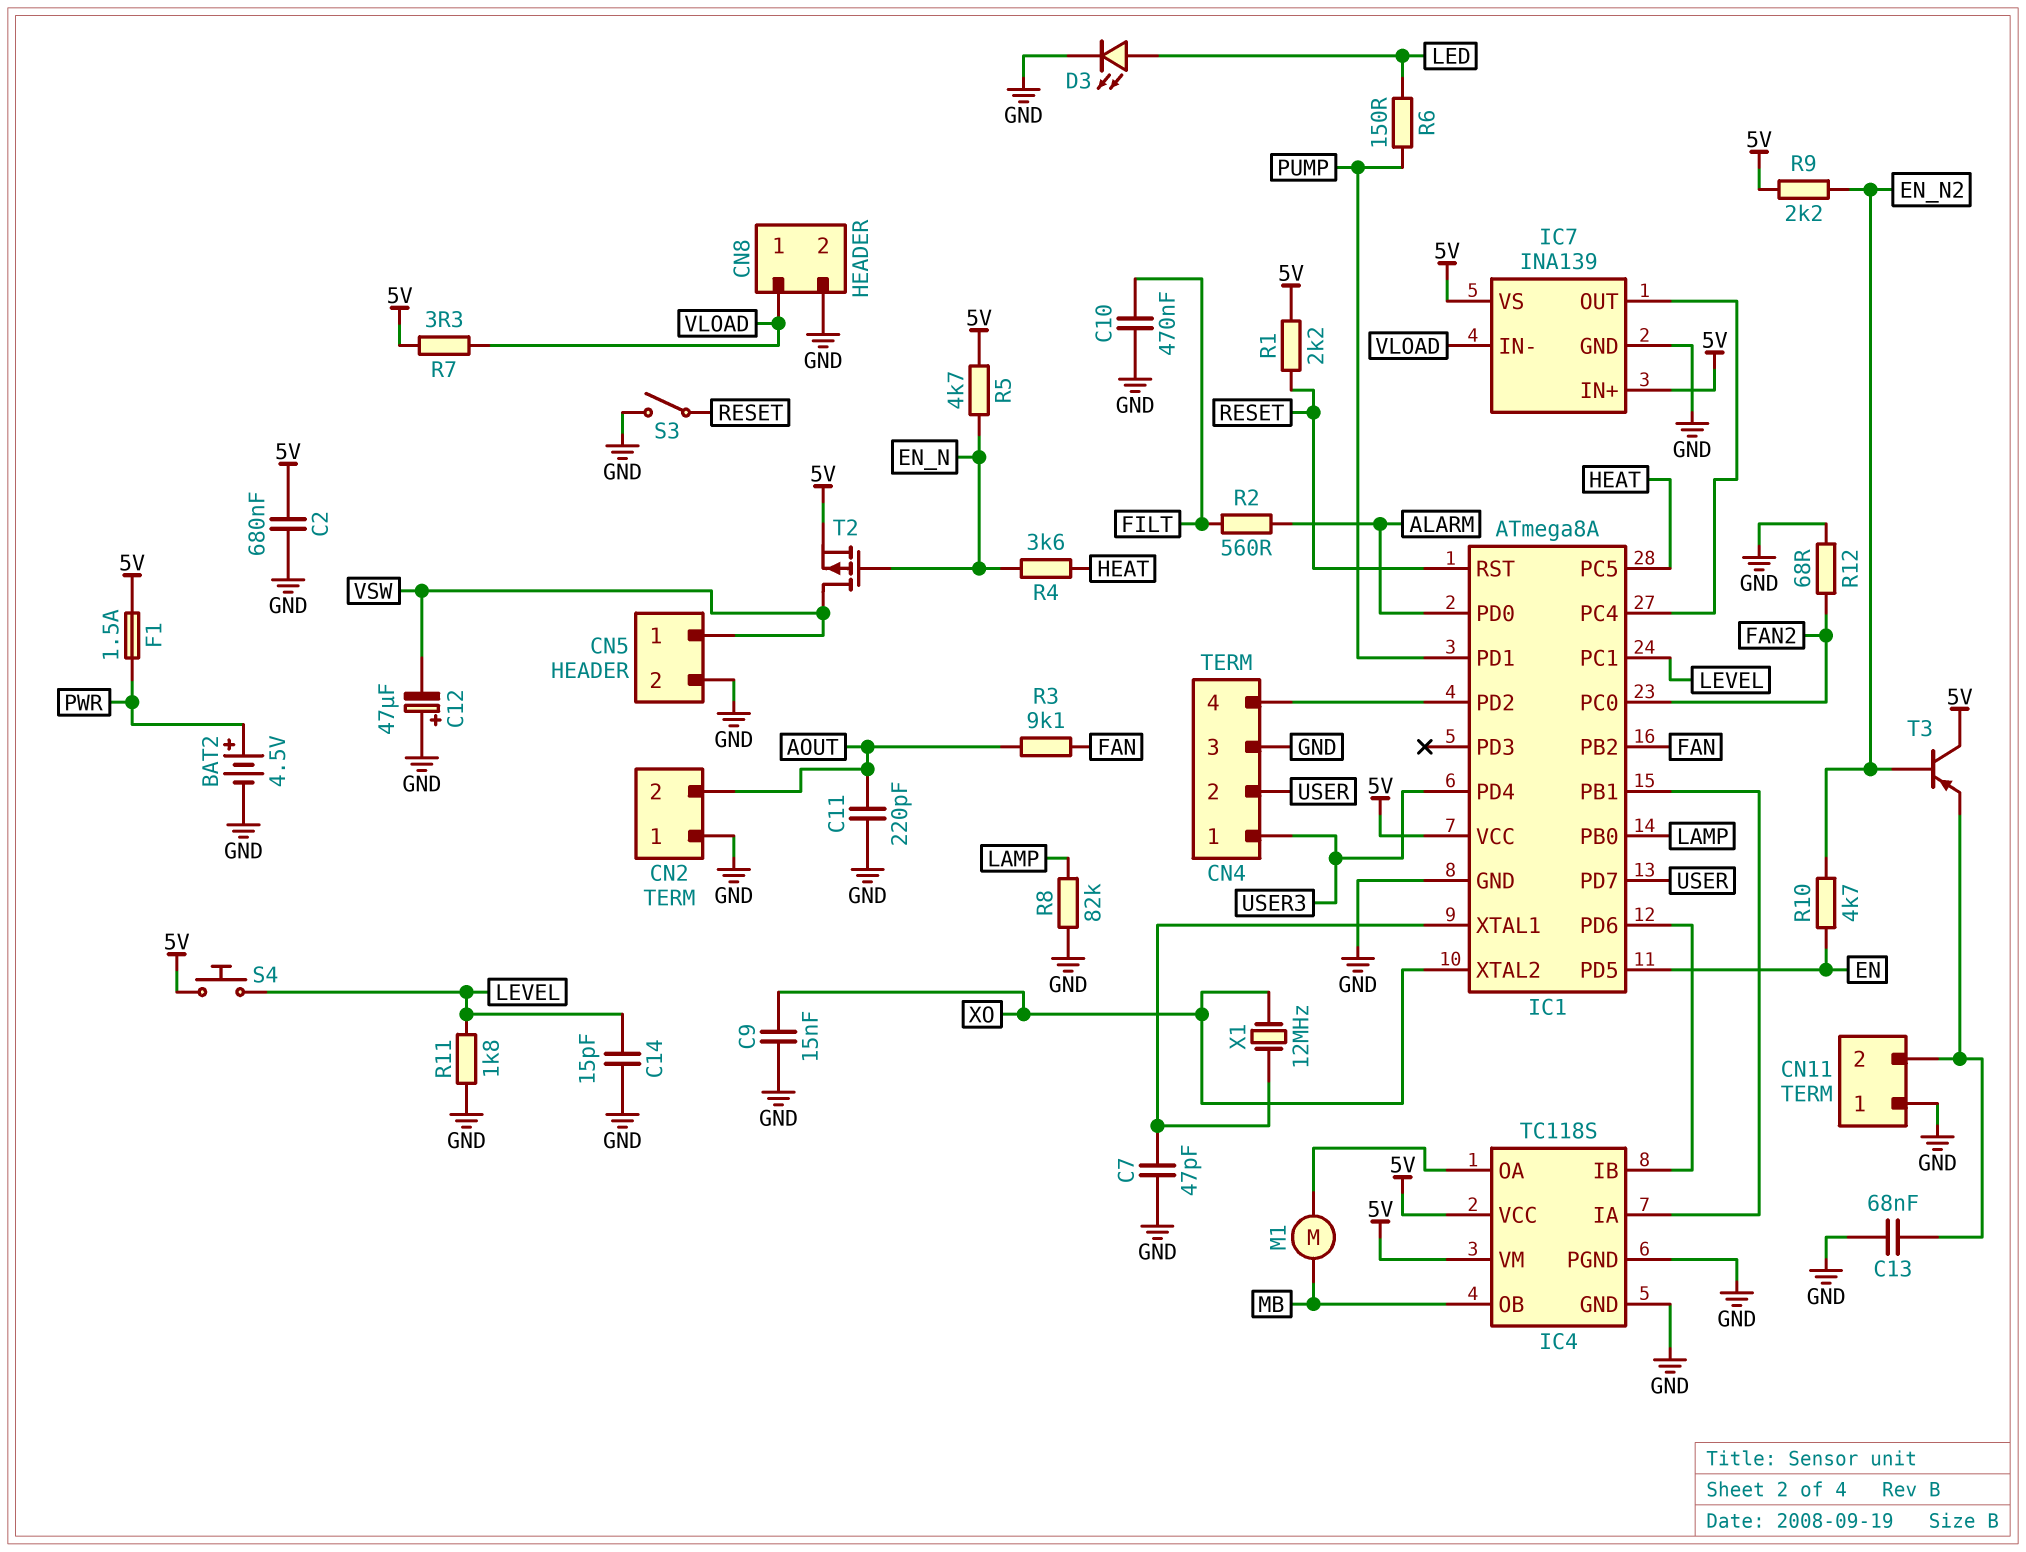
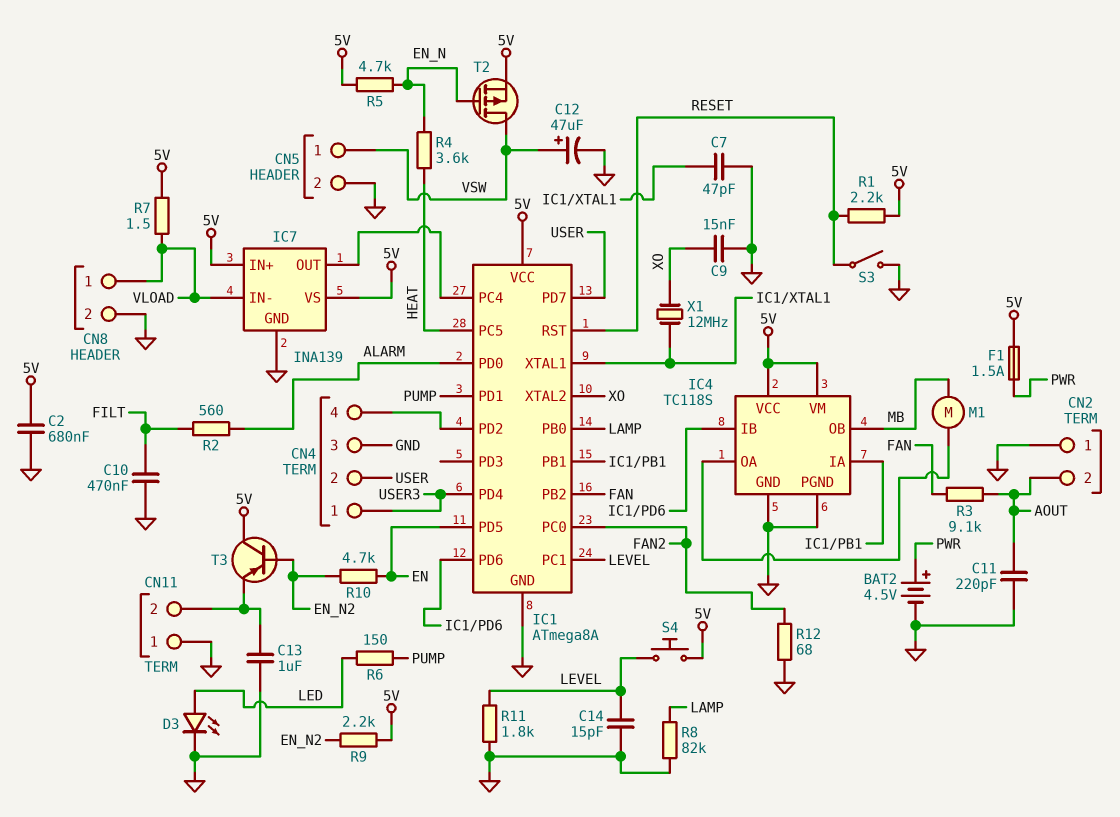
C12: 47uF (plus GND, minus VSW) -> 47uF (plus VSW, minus GND)
C13: 68nF (CN11/2, GND) -> 1uF (CN11/2, GND)
R7: 3.3 (5V, VLOAD) -> 1.5 (5V, VLOAD)

